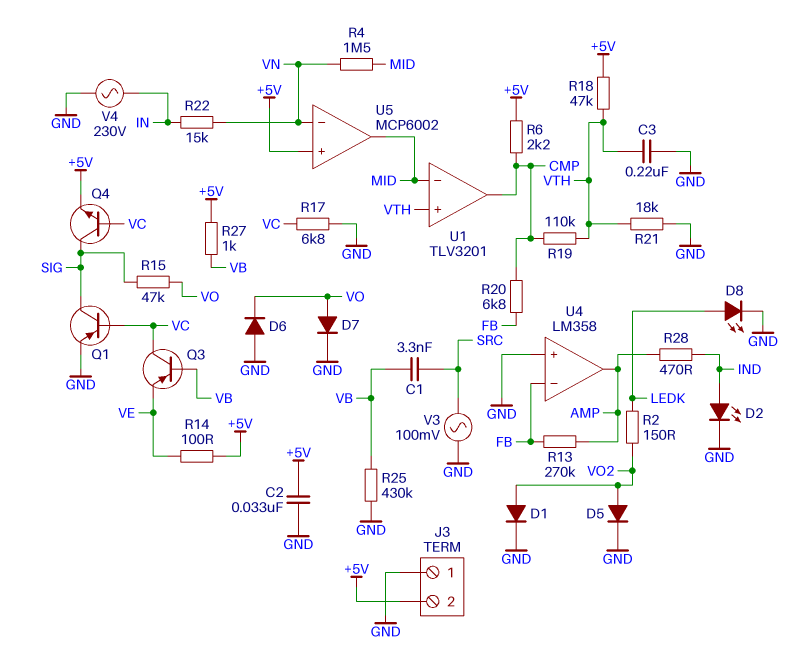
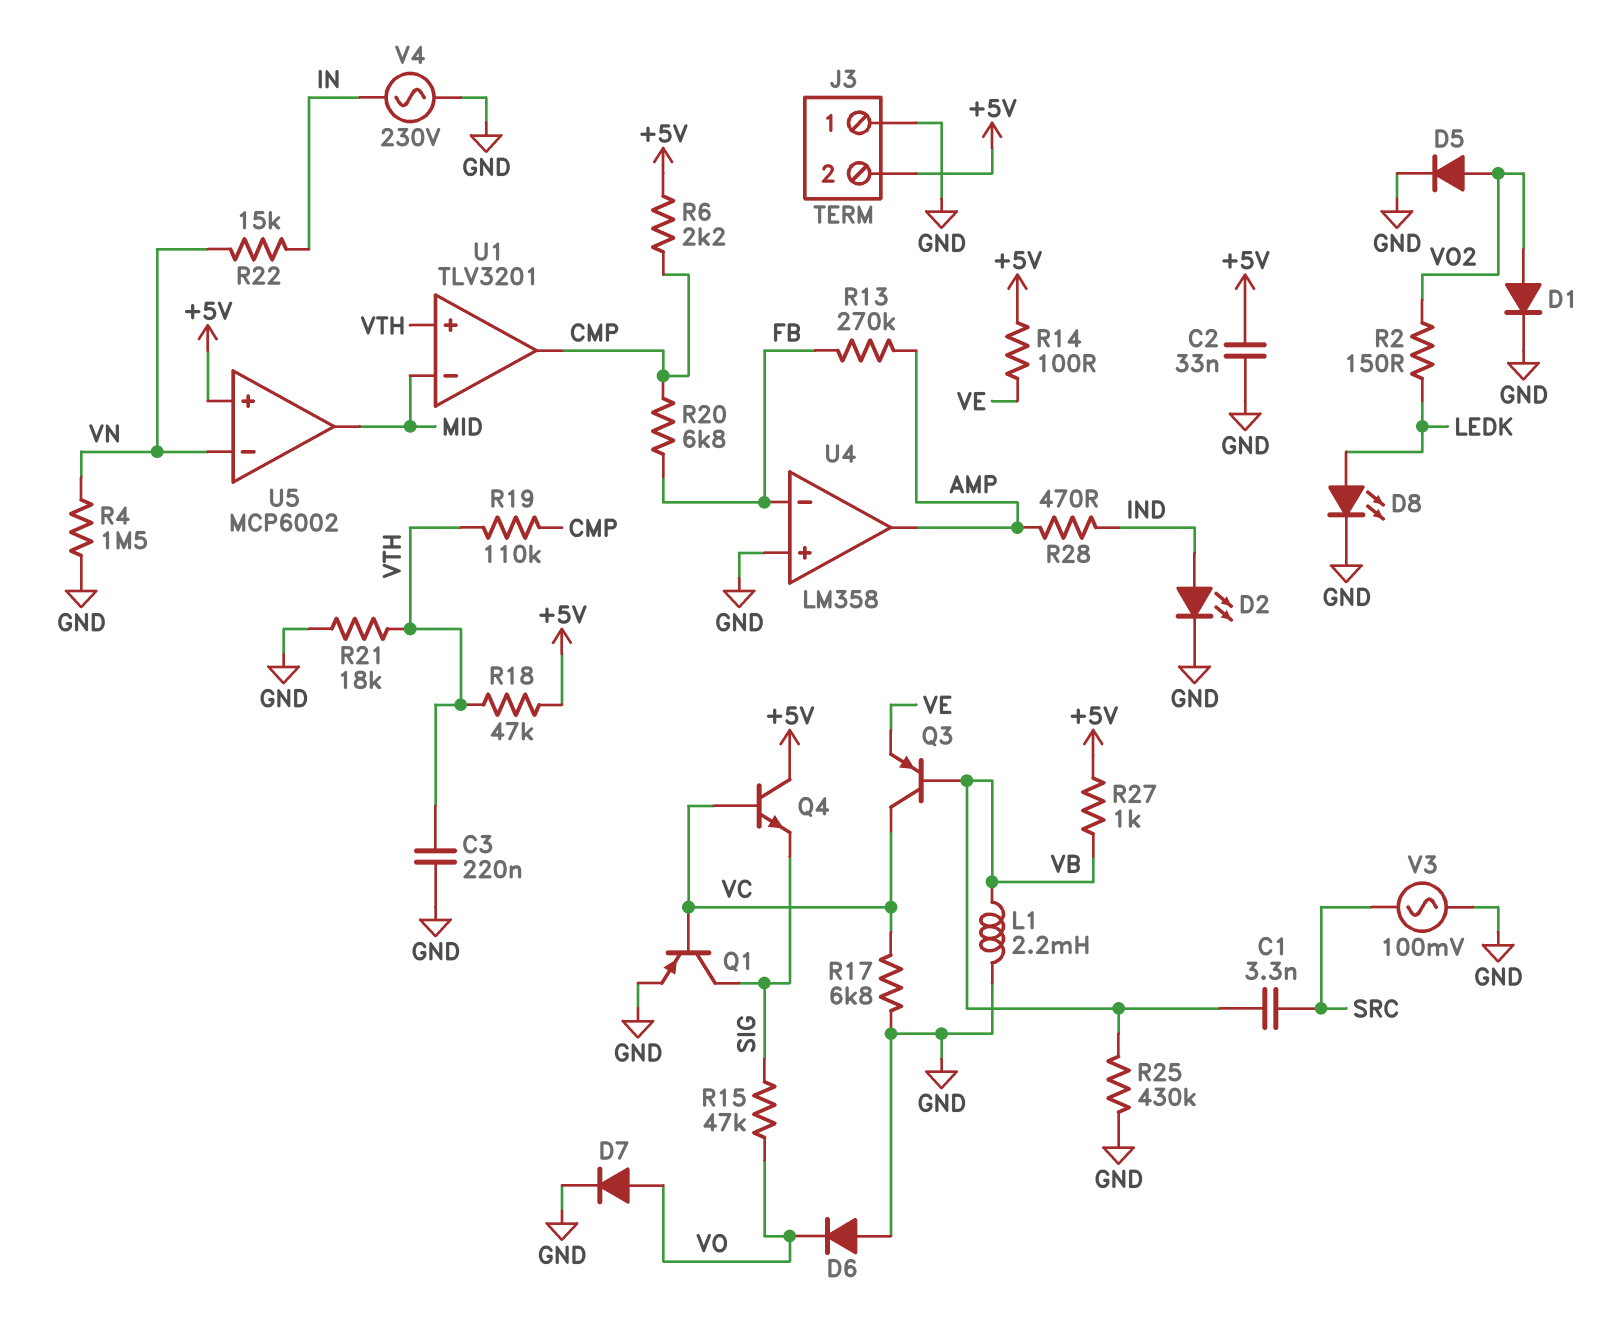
L1: none -> 2.2mH (GND, VB)
Q4: NPN (B VC, C SIG, E +5V) -> NPN (B VC, C +5V, E SIG)
R4: 1.5M (MID, VN) -> 1.5M (GND, VN)

